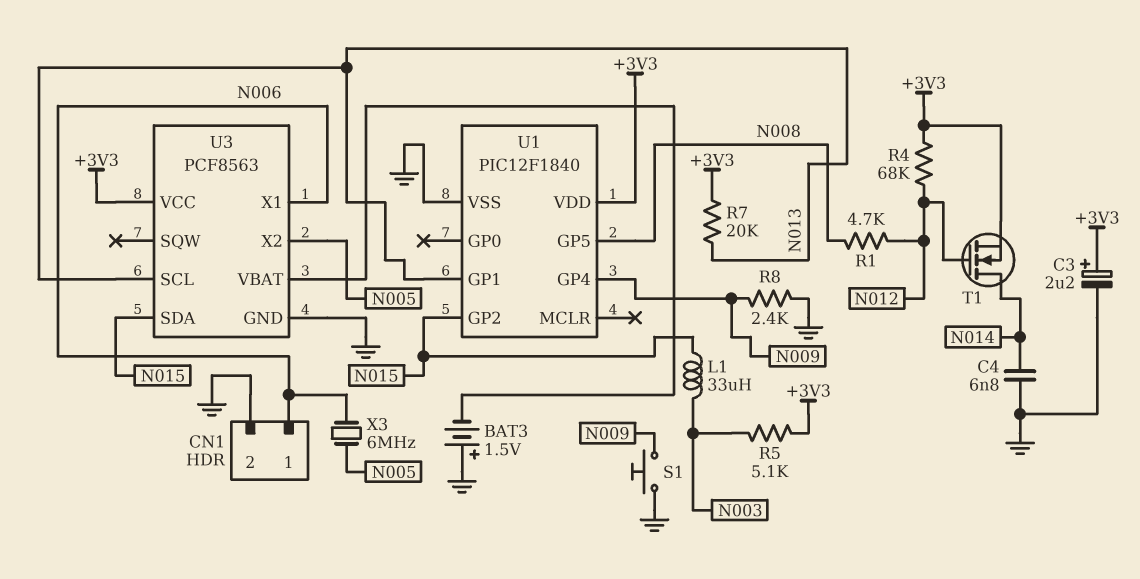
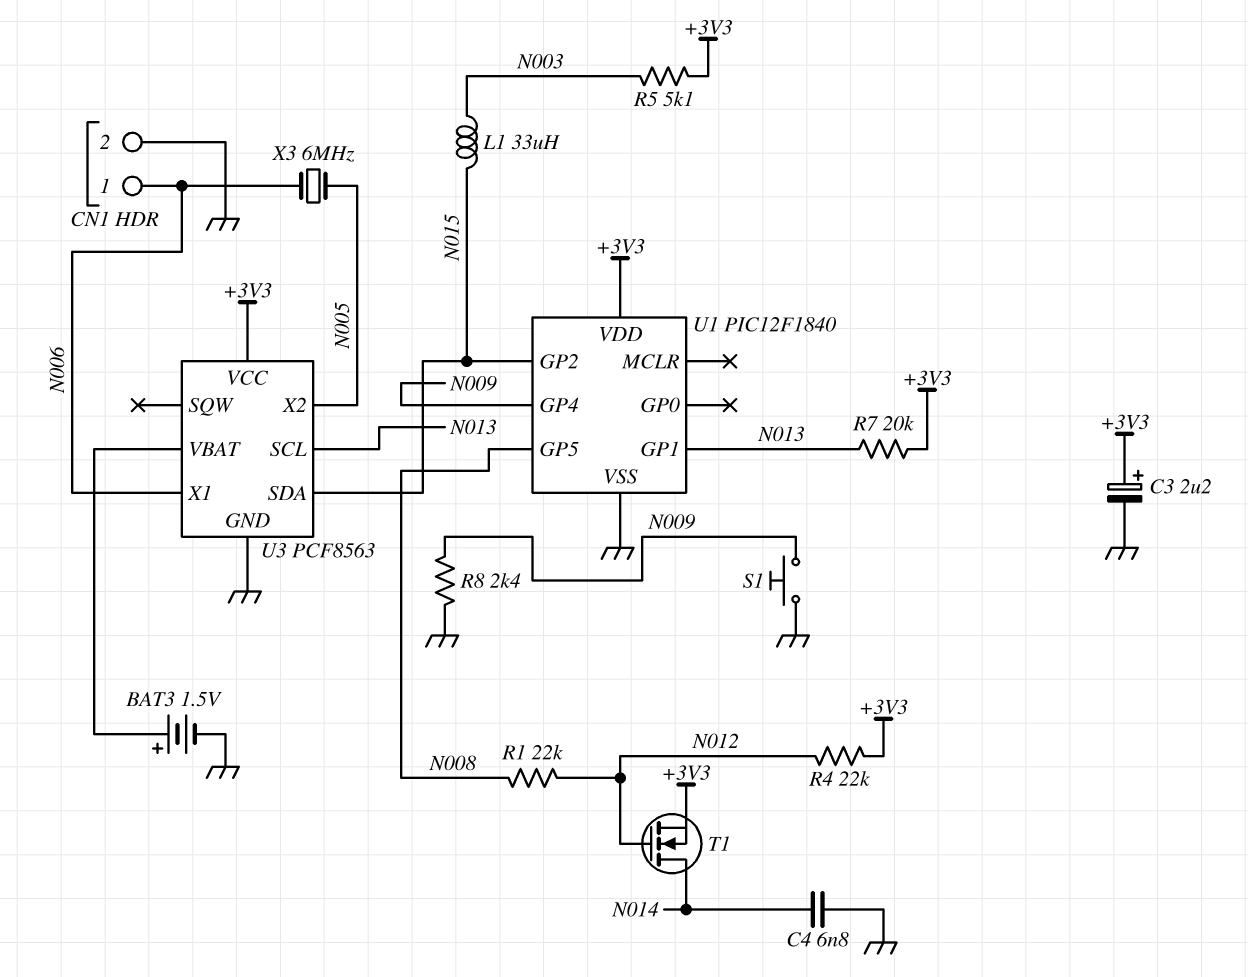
BAT3: 1.5V (plus GND, minus U3/VBAT) -> 1.5V (plus U3/VBAT, minus GND)
R1: 4.7k (N008, N012) -> 22k (N008, N012)
R4: 68k (+3V3, N012) -> 22k (+3V3, N012)

